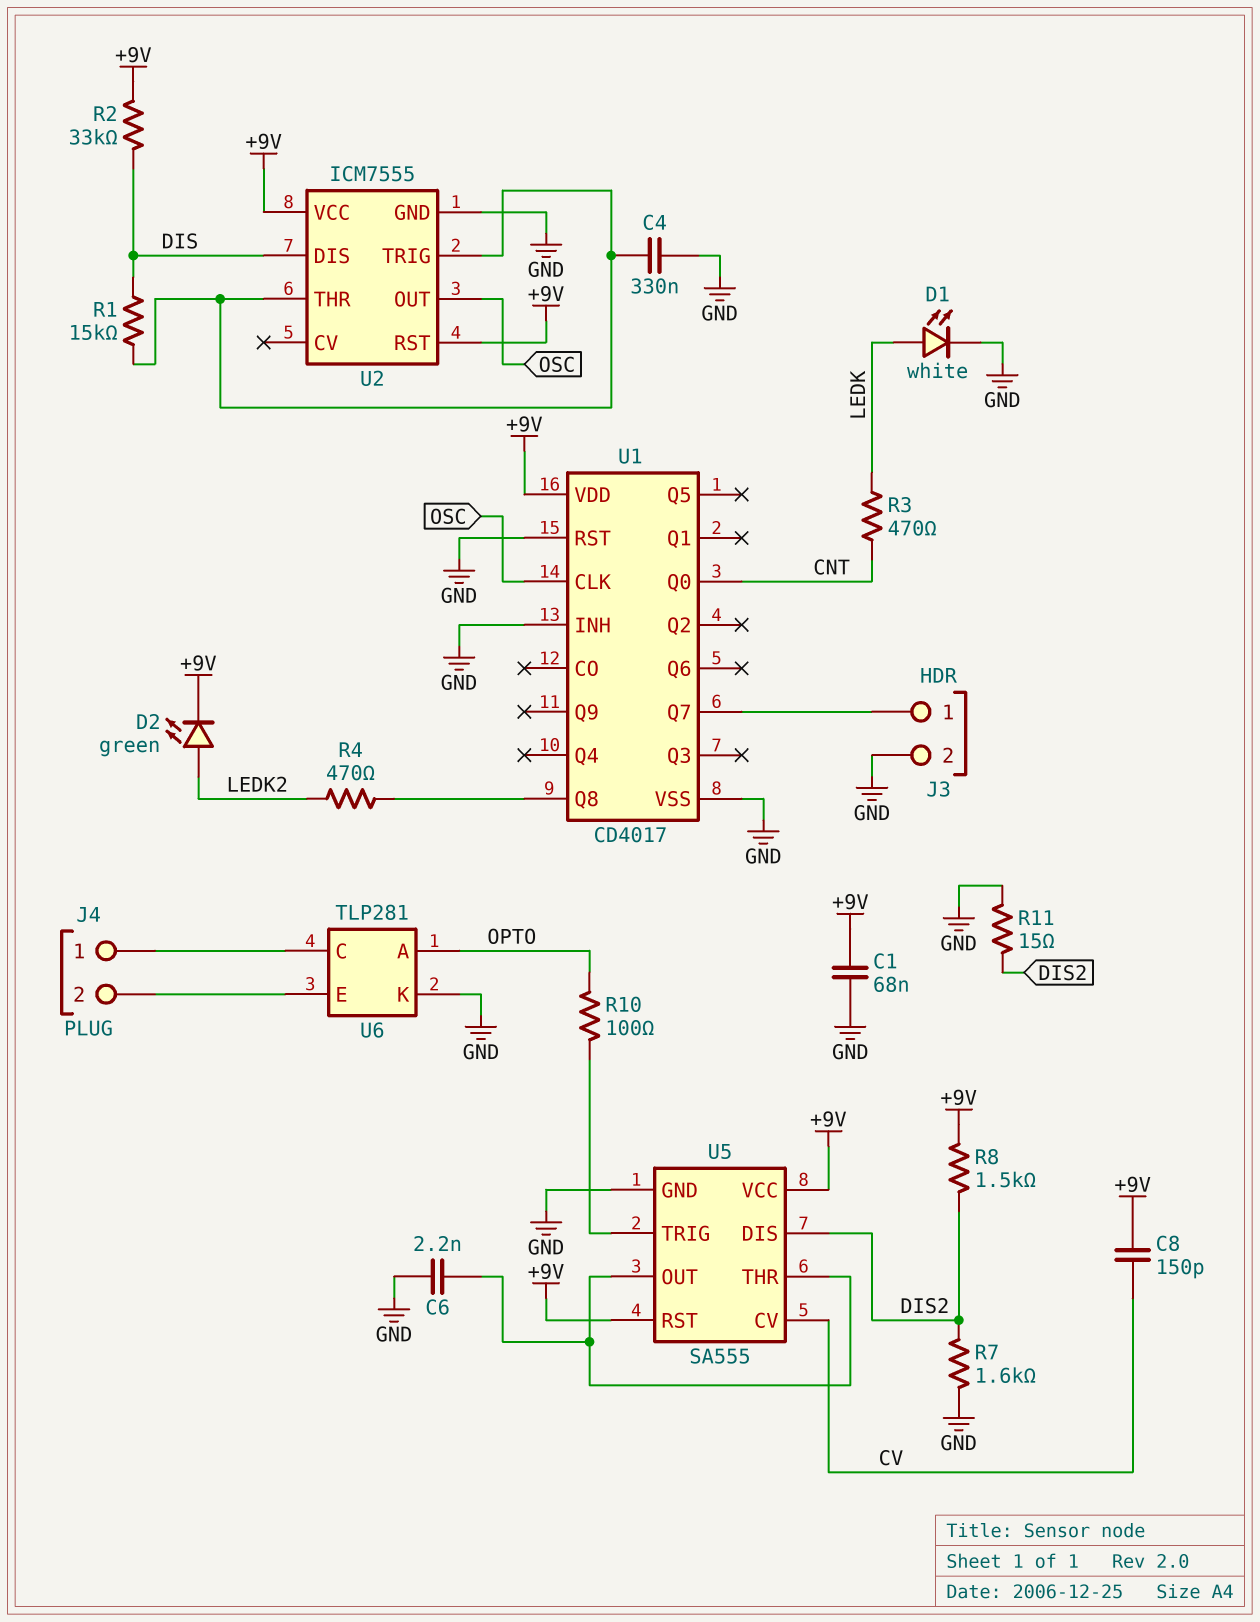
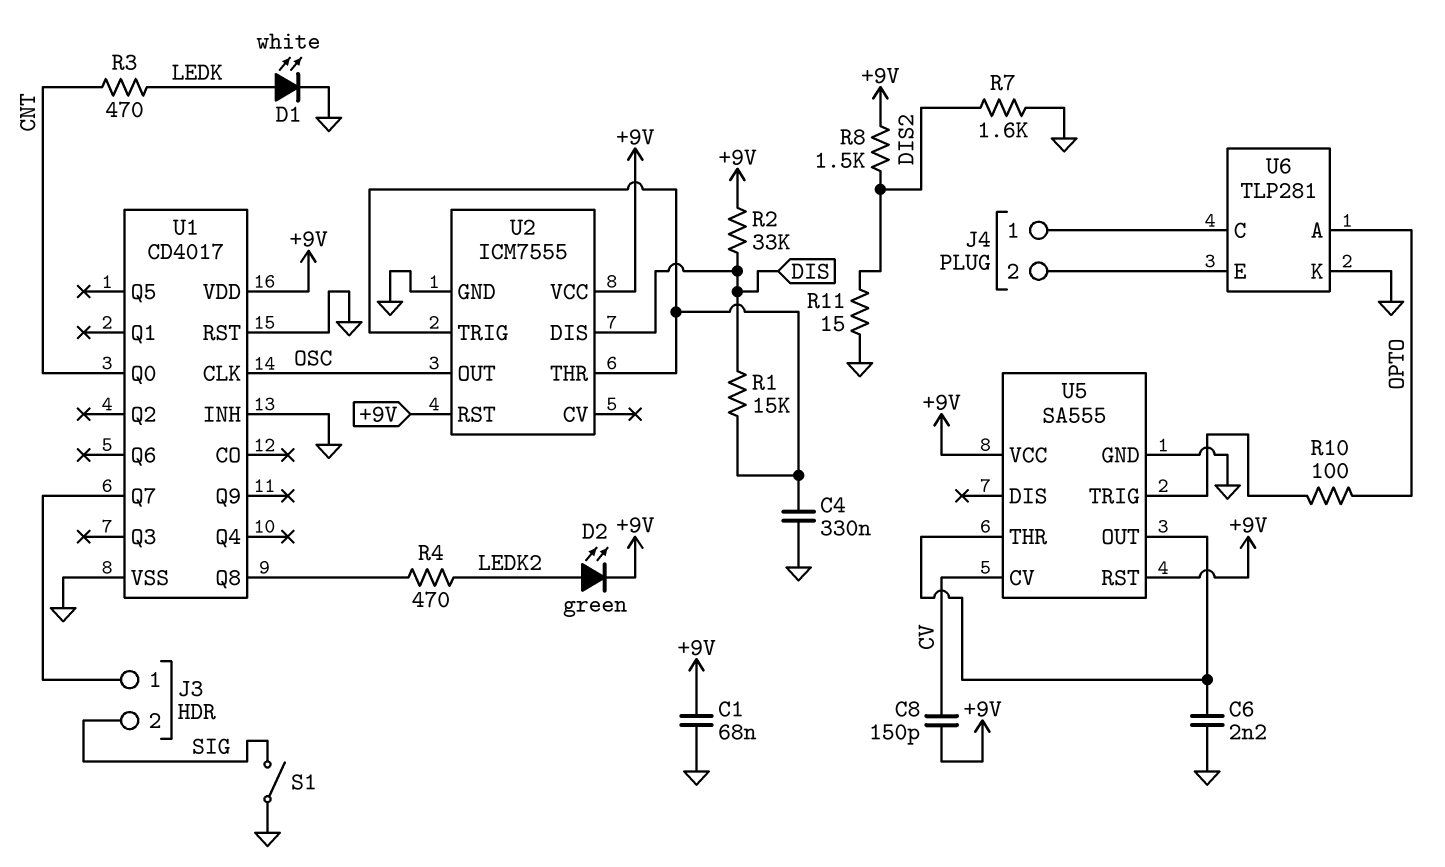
J3 pin 2: GND -> SIG
S1: none -> switch (GND, SIG)
U5 pin DIS: DIS2 -> none

